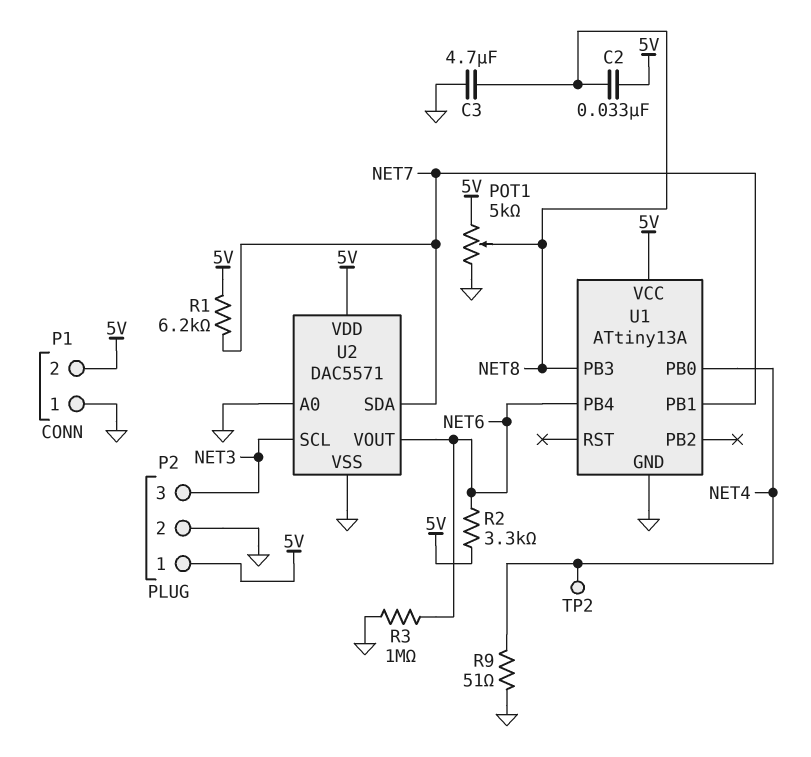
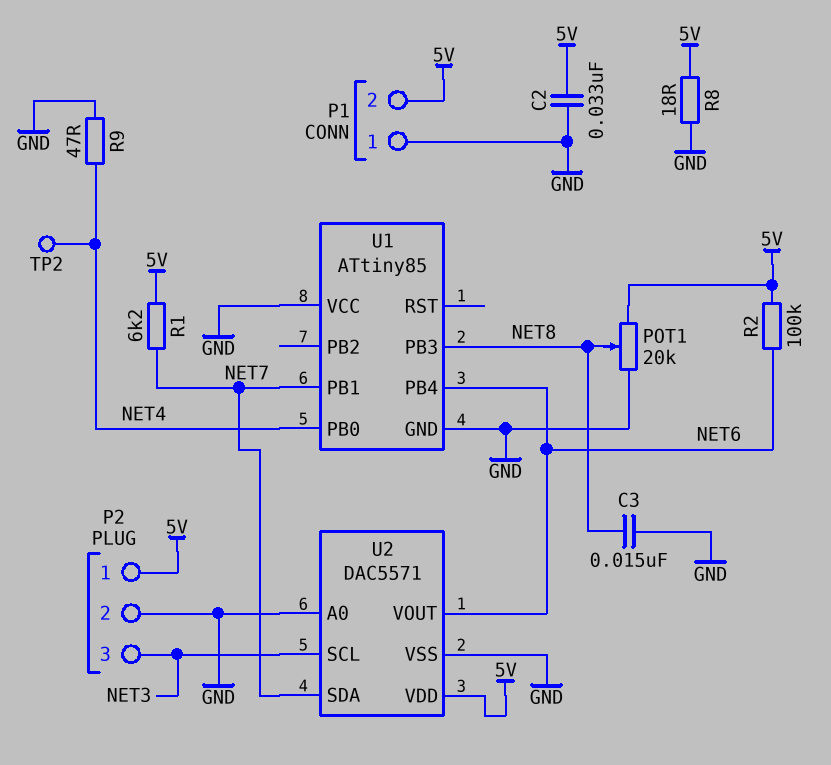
C2: 33nF (5V, NET8) -> 33nF (5V, GND)
C3: 4.7uF (GND, NET8) -> 15nF (GND, NET8)
POT1: 5k (5V, GND, wiper NET8) -> 20k (5V, GND, wiper NET8)
R2: 3.3k (5V, NET6) -> 100k (5V, NET6)
R3: 1M (GND, NET6) -> none
R8: none -> 18 (5V, GND)
R9: 51 (GND, NET4) -> 47 (GND, NET4)
U1: ATtiny13A -> ATtiny85
U1 pin VCC: 5V -> GND

